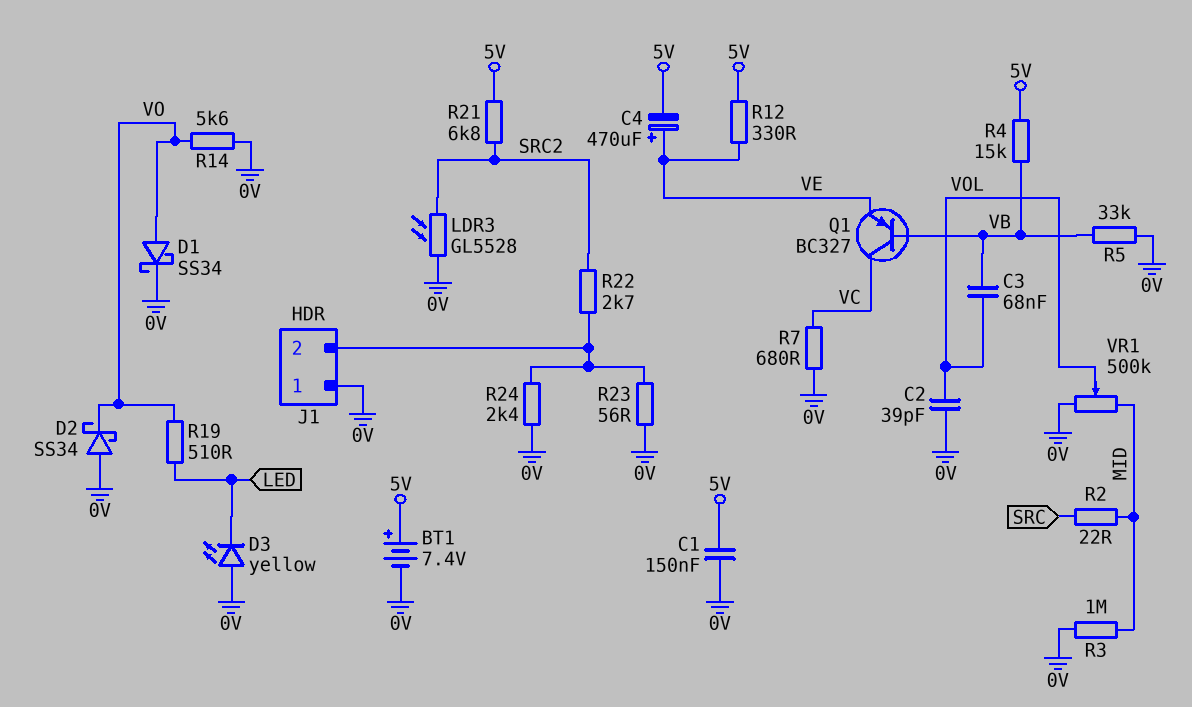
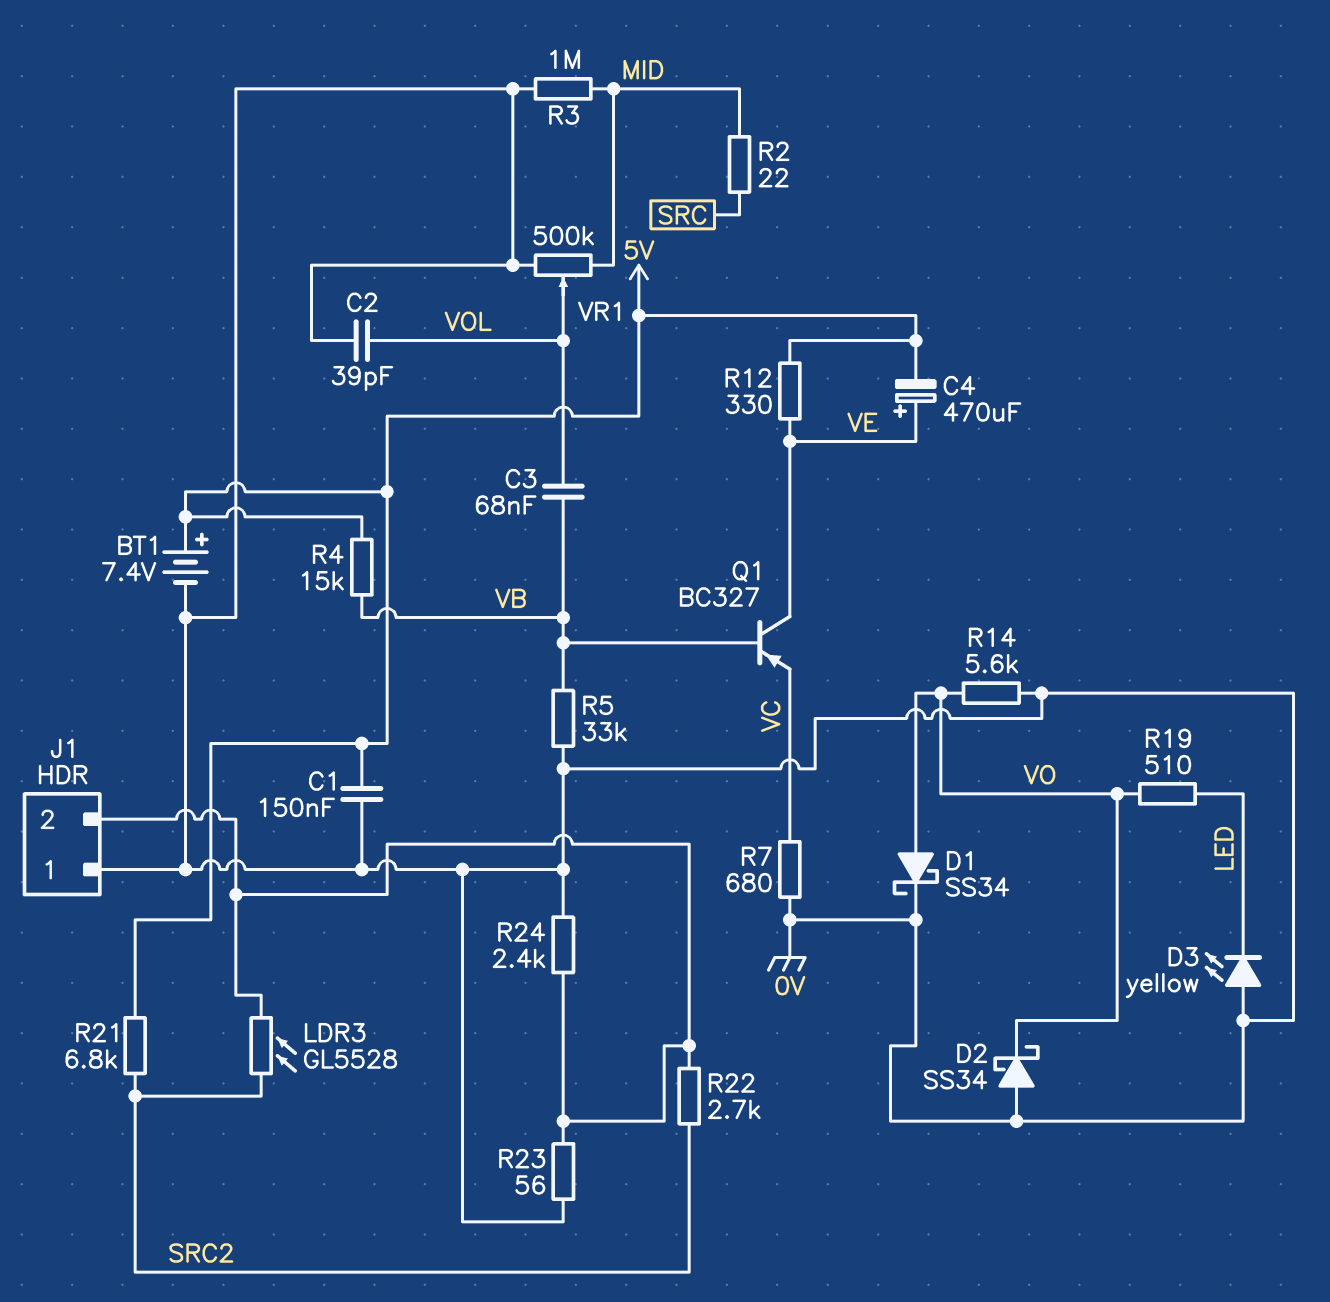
LDR3: GL5528 (0V, SRC2) -> GL5528 (J1/2, SRC2)
Q1: PNP BC327 (B VB, C VC, E VE) -> PNP BC327 (B VB, C VE, E VC)

